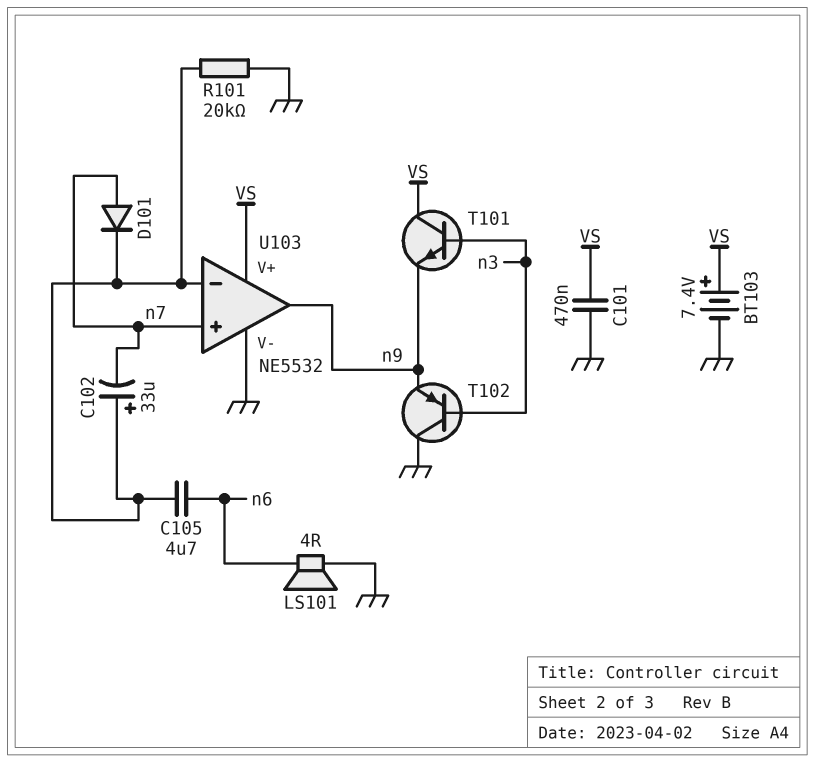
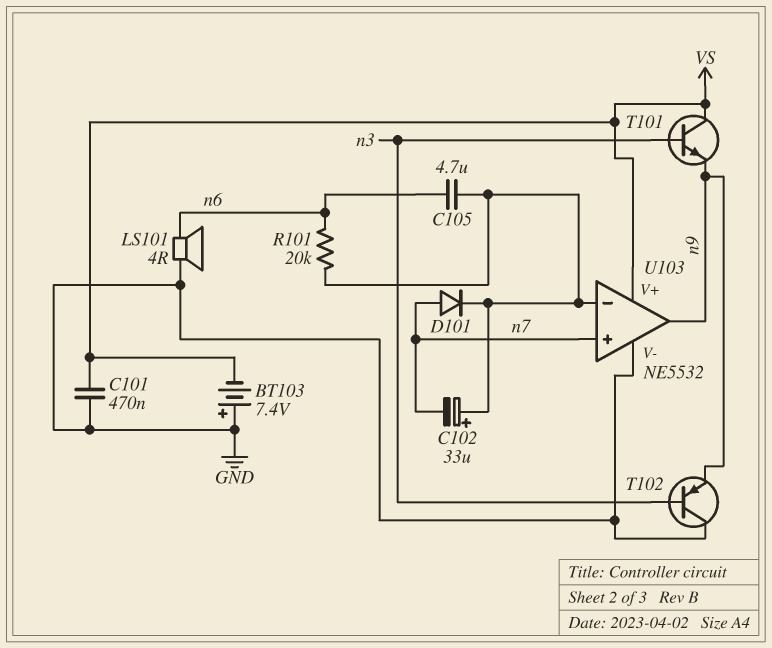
BT103: 7.4V (plus VS, minus GND) -> 7.4V (plus GND, minus VS)
R101: 20k (GND, U103/in-) -> 20k (U103/in-, n6)

